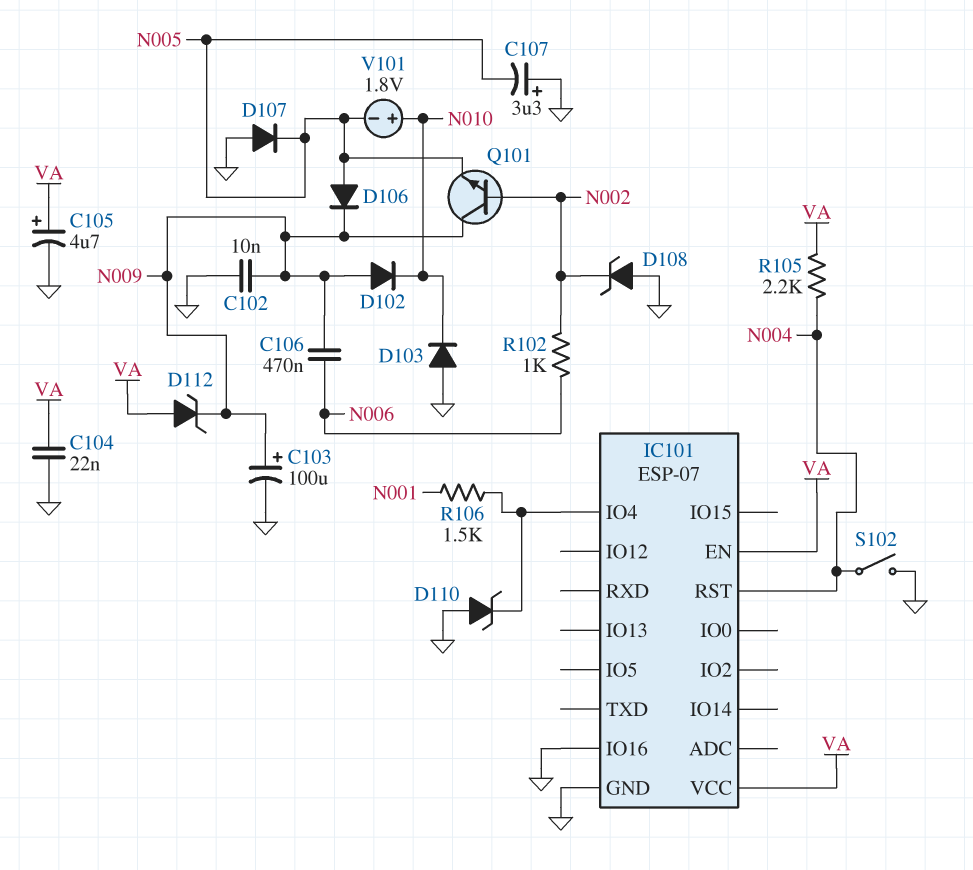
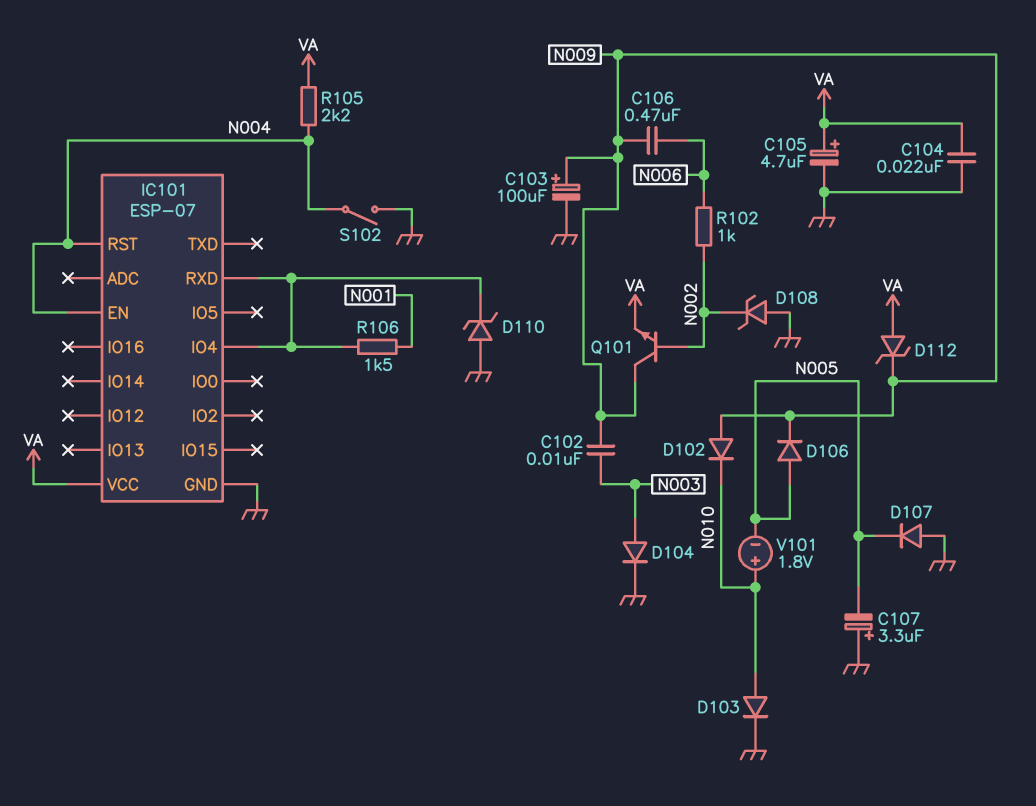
C102: 10nF (GND, N009) -> 10nF (N003, N009)
D103: diode (A GND, K N010) -> diode (A N010, K GND)
D104: none -> diode (A N003, K GND)
IC101 pin EN: VA -> N004
IC101 pin IO16: GND -> none
IC101 pin RXD: none -> IC101/IO4
Q101: NPN (B N002, C N009, E N005) -> NPN (B N002, C N009, E VA)

